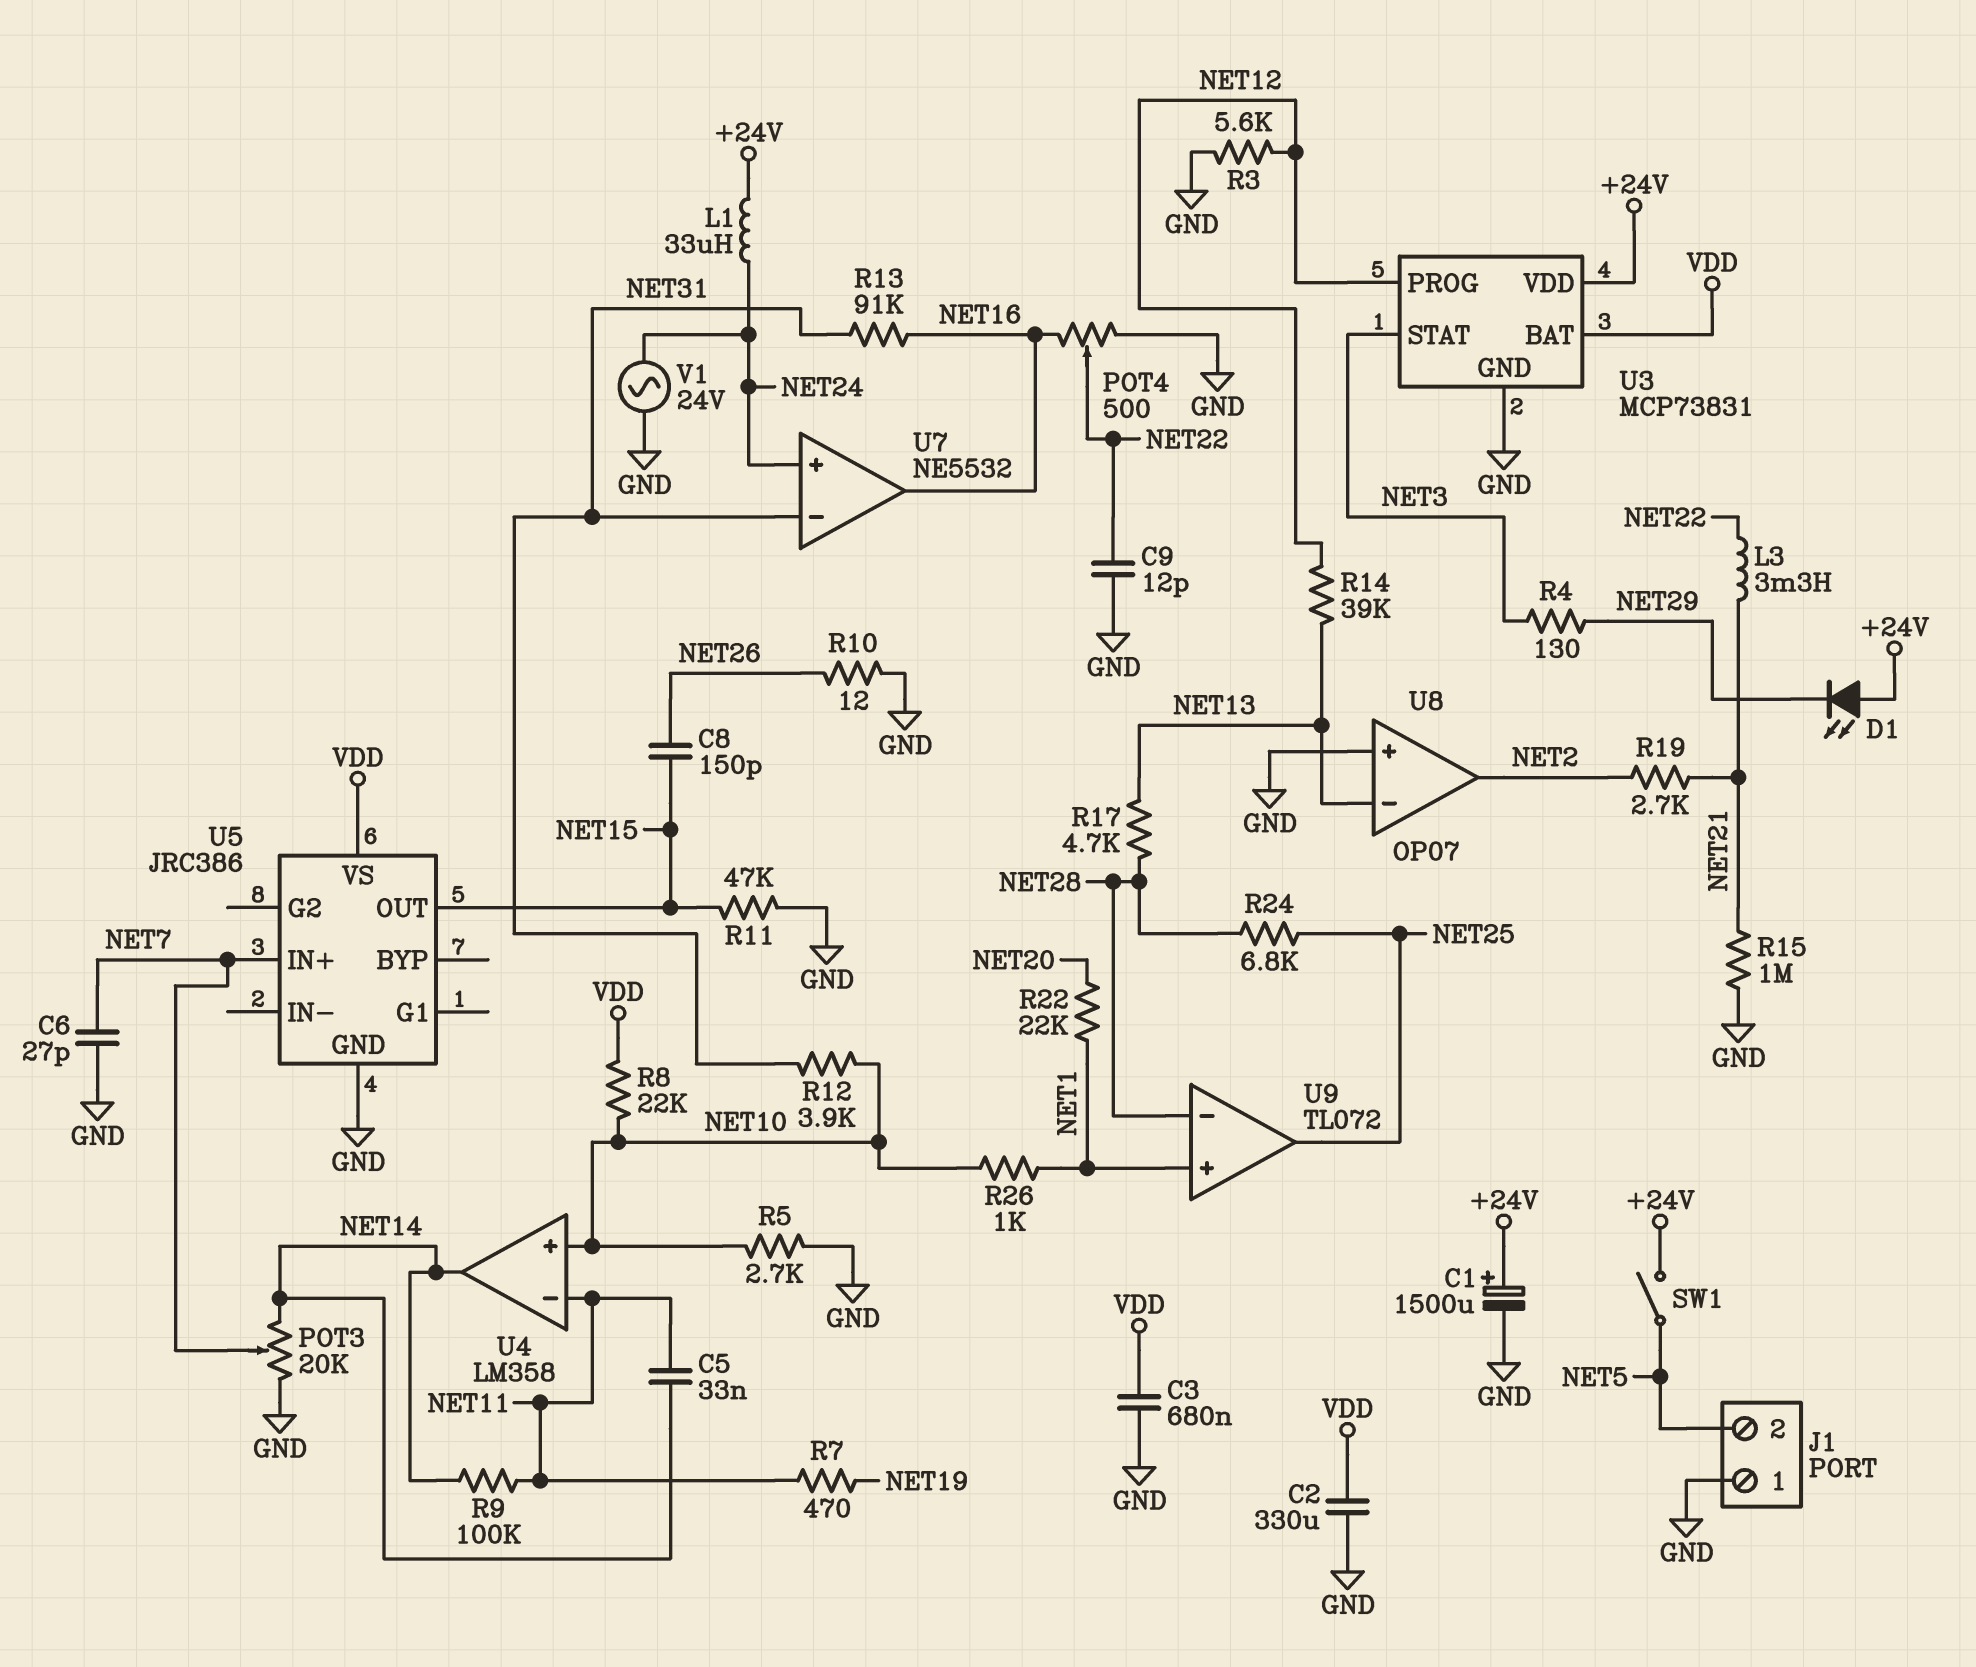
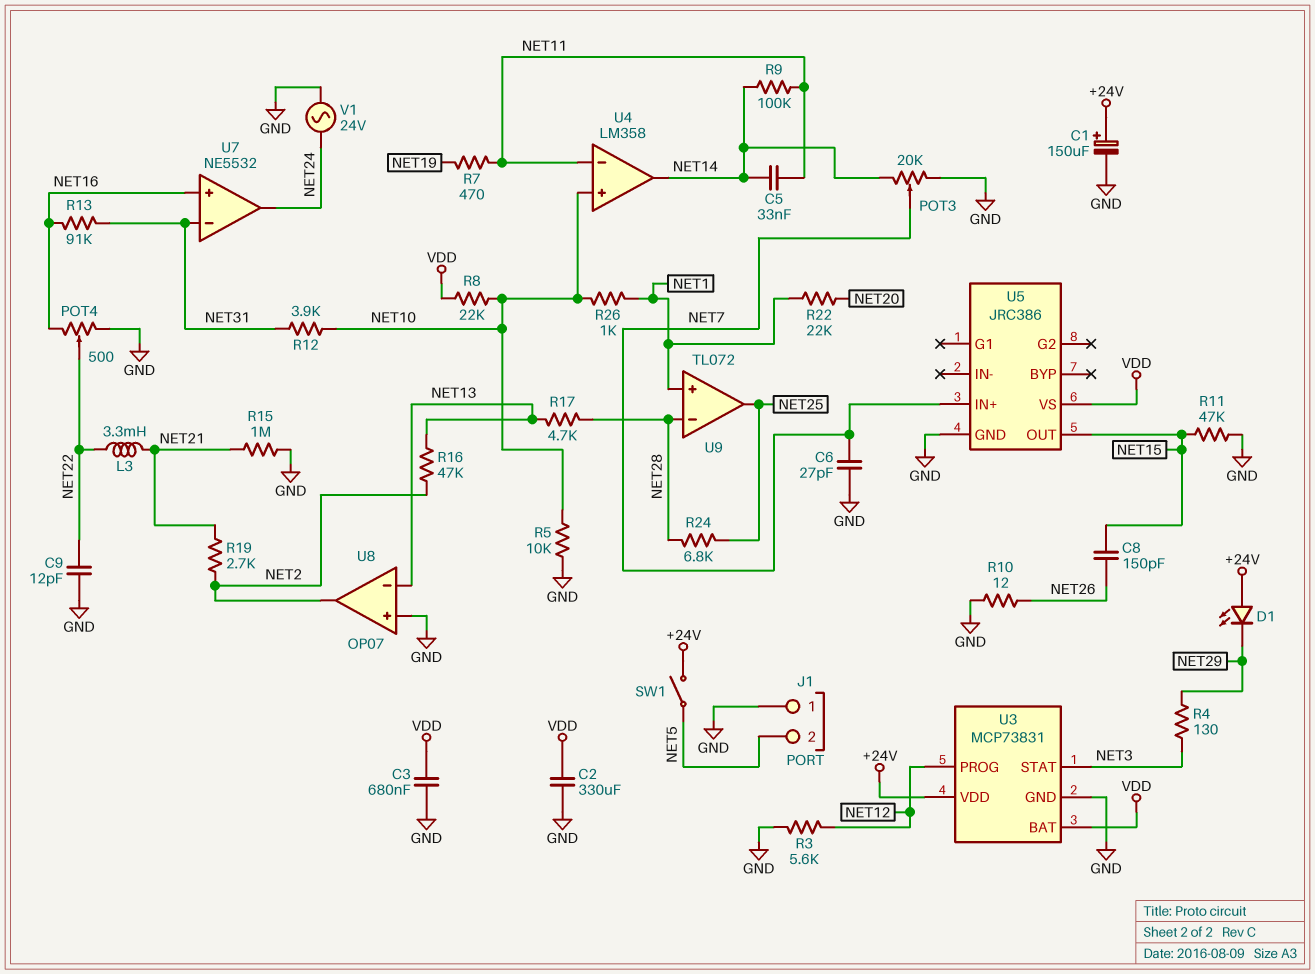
C1: 1500uF (plus +24V, minus GND) -> 150uF (plus +24V, minus GND)
L1: 33uH (+24V, NET24) -> none
R5: 2.7k (GND, NET10) -> 10k (GND, NET10)
R14: 39k (NET12, NET13) -> none
R16: none -> 47k (NET2, NET13)
U7 pin in+: NET24 -> NET16
U7 pin out: NET16 -> NET24

